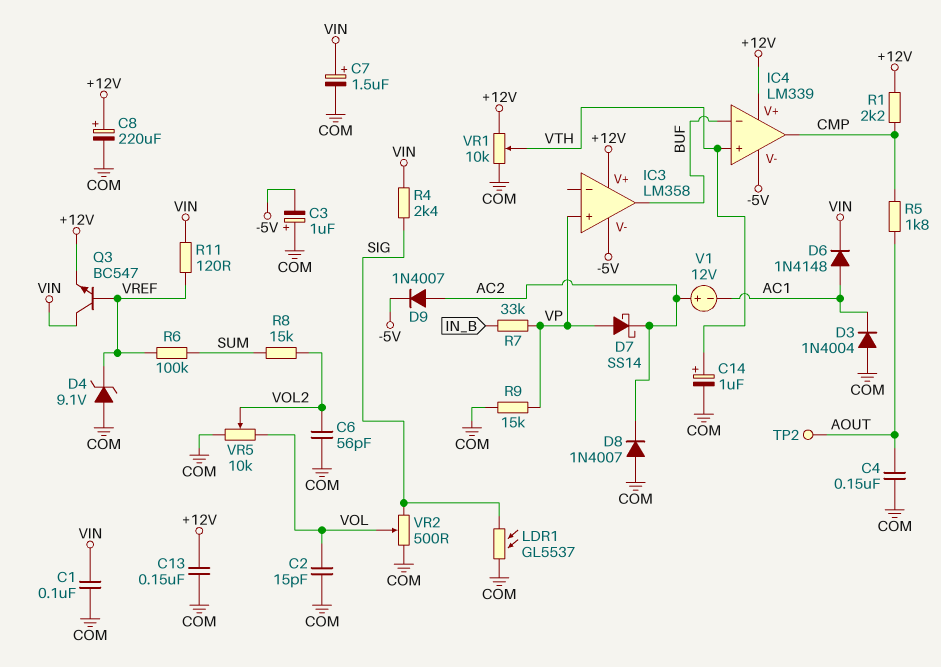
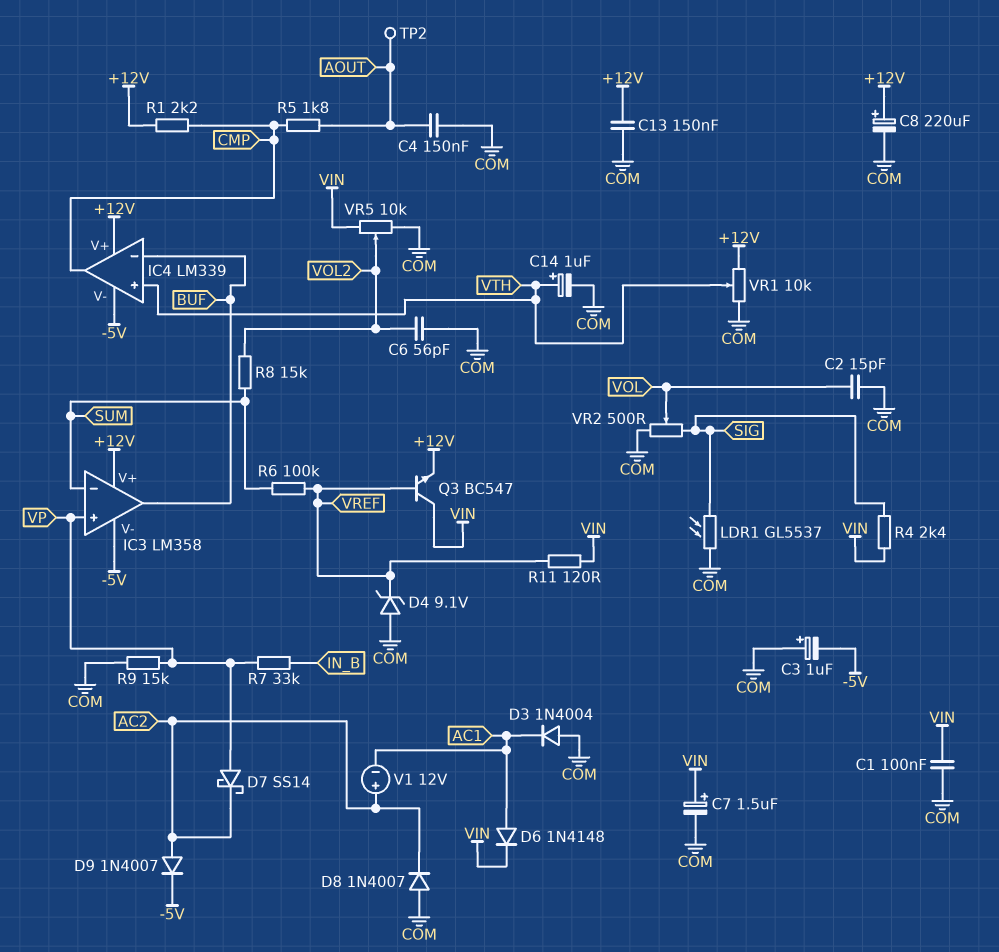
IC3 pin in-: none -> SUM
VR5: 10k (COM, VOL, wiper VOL2) -> 10k (COM, VIN, wiper VOL2)

